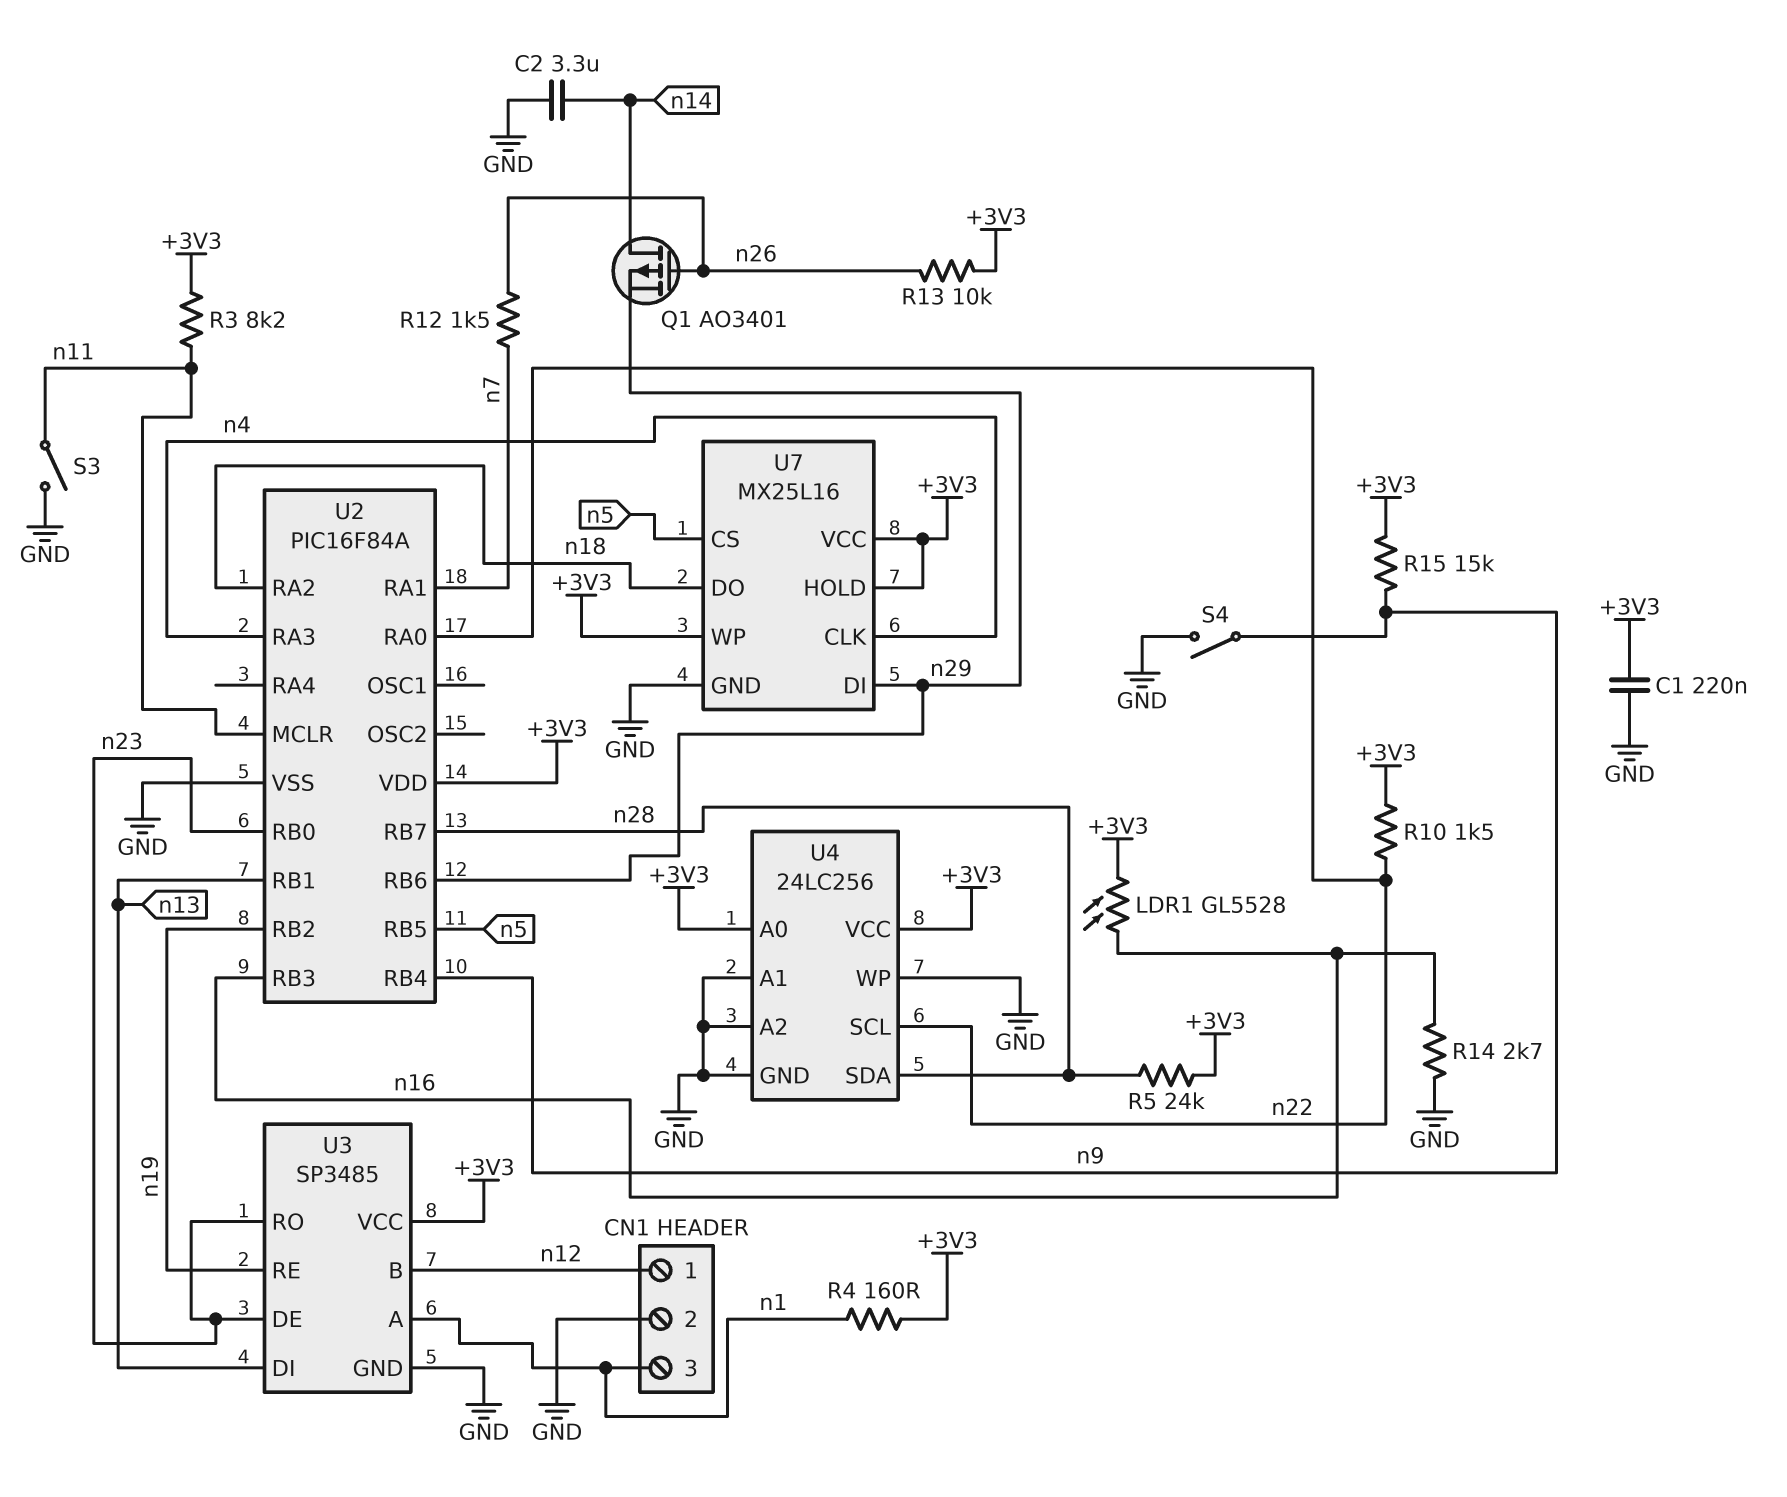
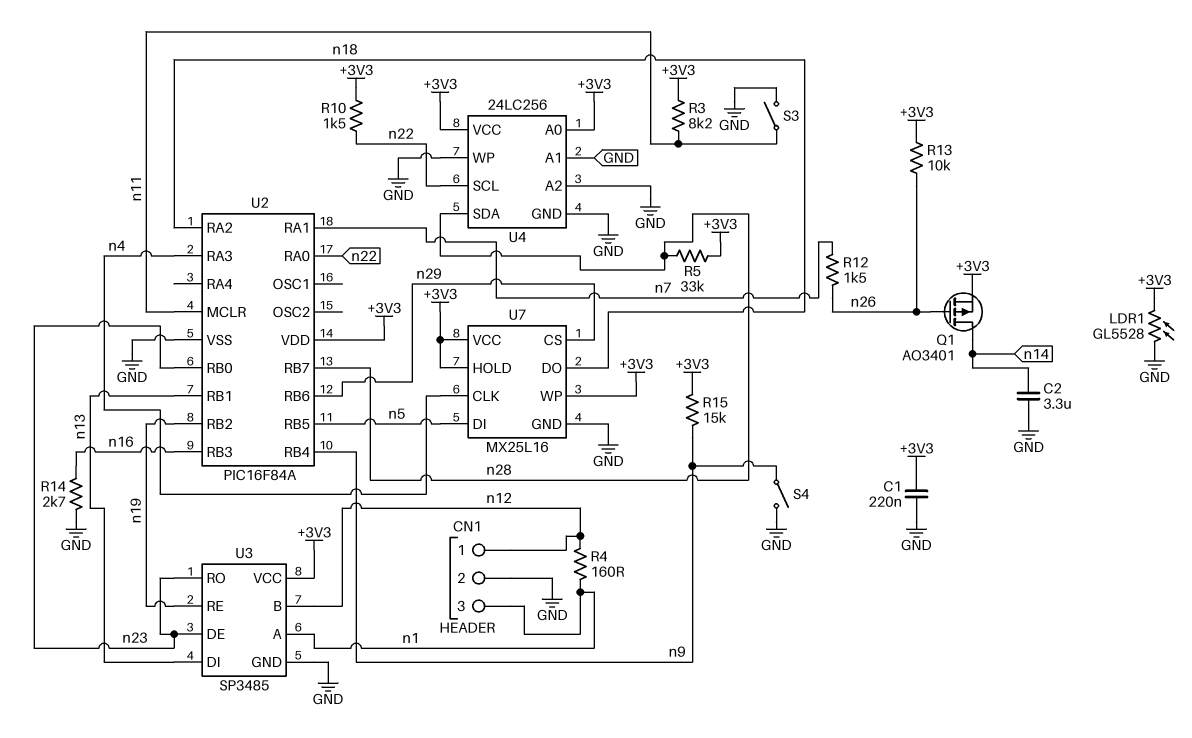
LDR1: GL5528 (+3V3, n16) -> GL5528 (+3V3, GND)
Q1: PMOS AO3401 (G n26, D n14, S n29) -> PMOS AO3401 (G n26, D n14, S +3V3)
R4: 160 (+3V3, n1) -> 160 (n1, n12)
R5: 24k (+3V3, n28) -> 33k (+3V3, n28)
U7 pin CS: n5 -> n29
U7 pin DI: n29 -> n5

